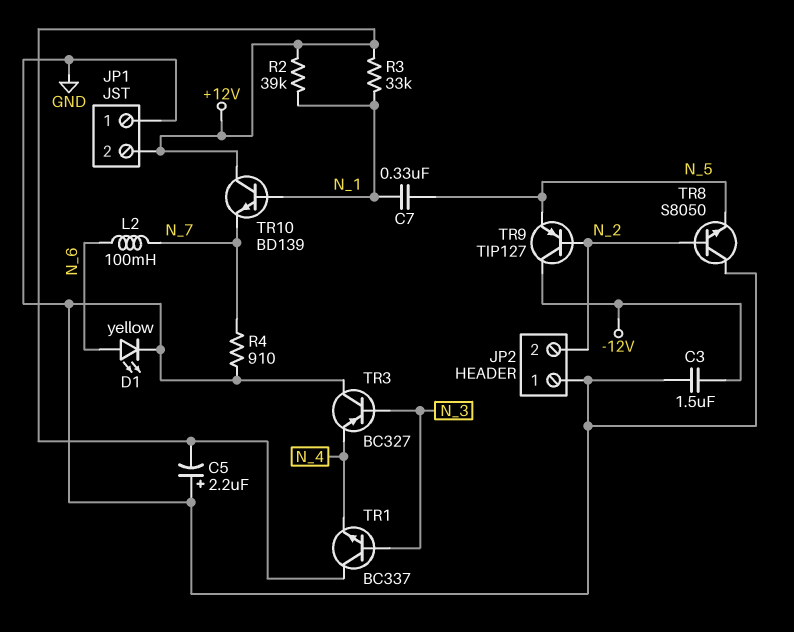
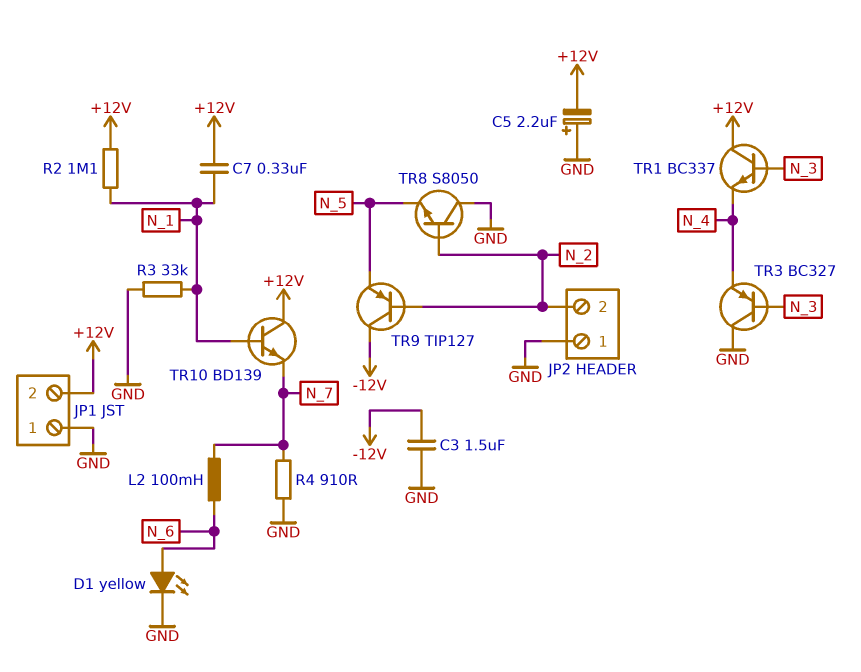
C7: 330nF (N_1, N_5) -> 330nF (+12V, N_1)
R2: 39k (+12V, N_1) -> 1.1M (+12V, N_1)
R3: 33k (+12V, N_1) -> 33k (GND, N_1)

